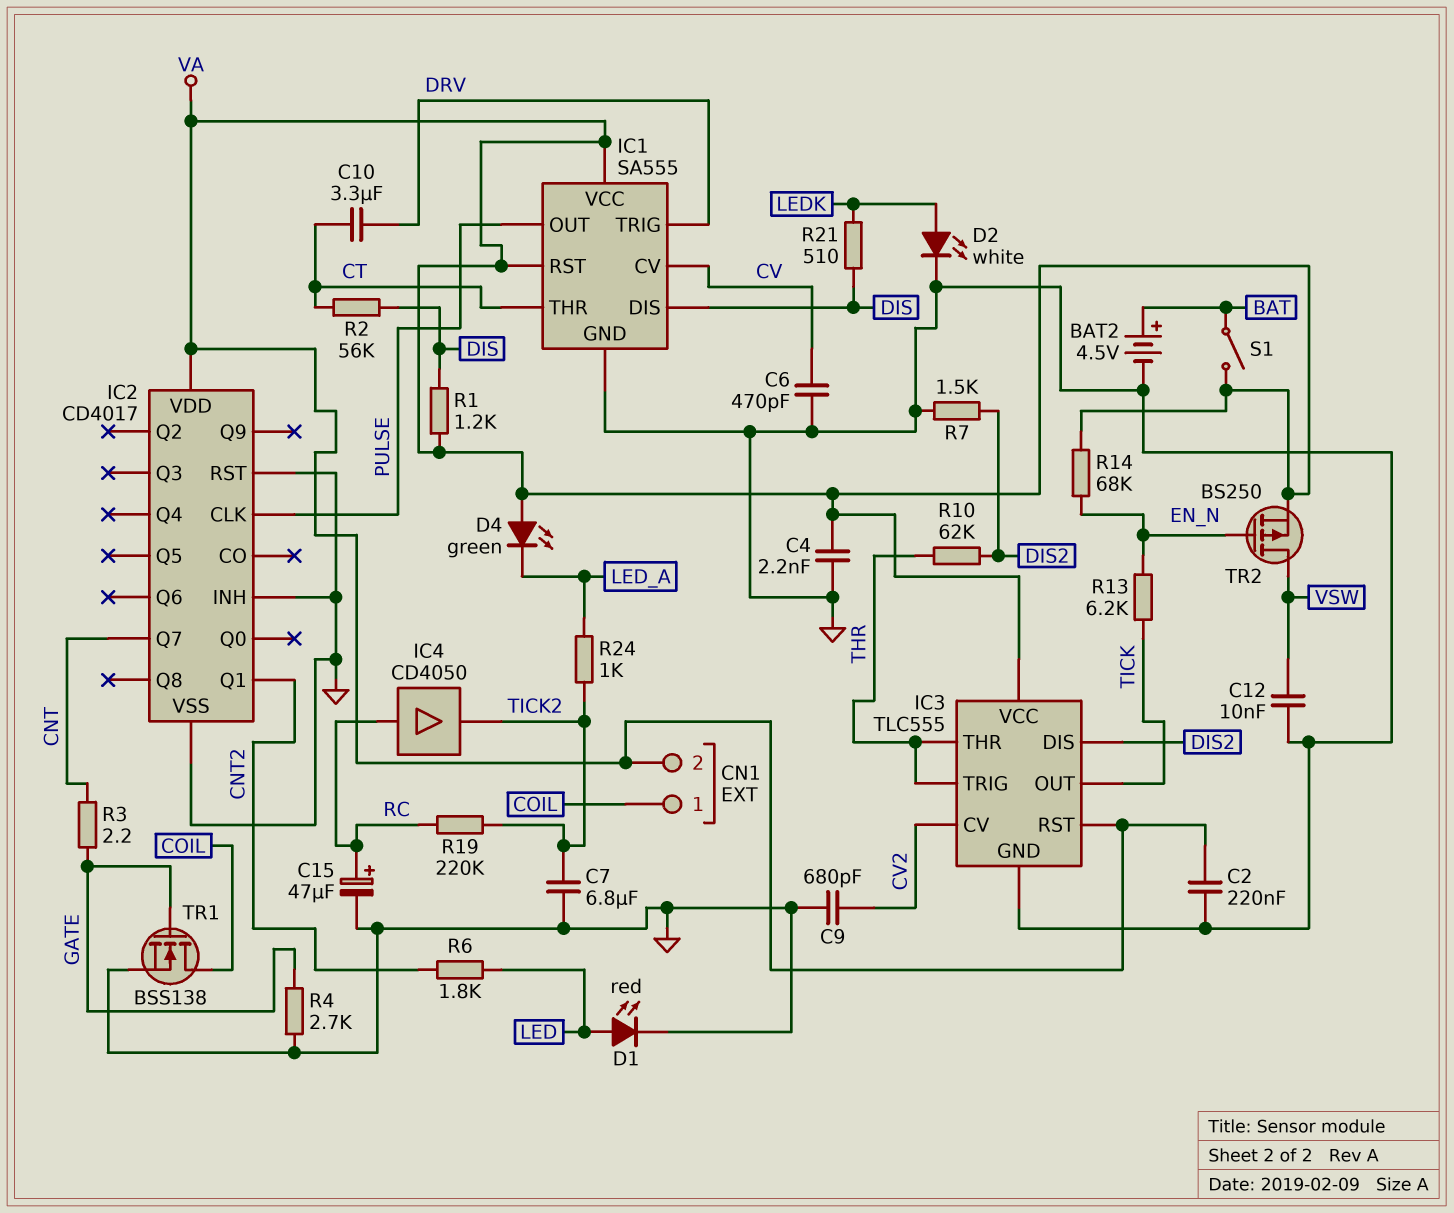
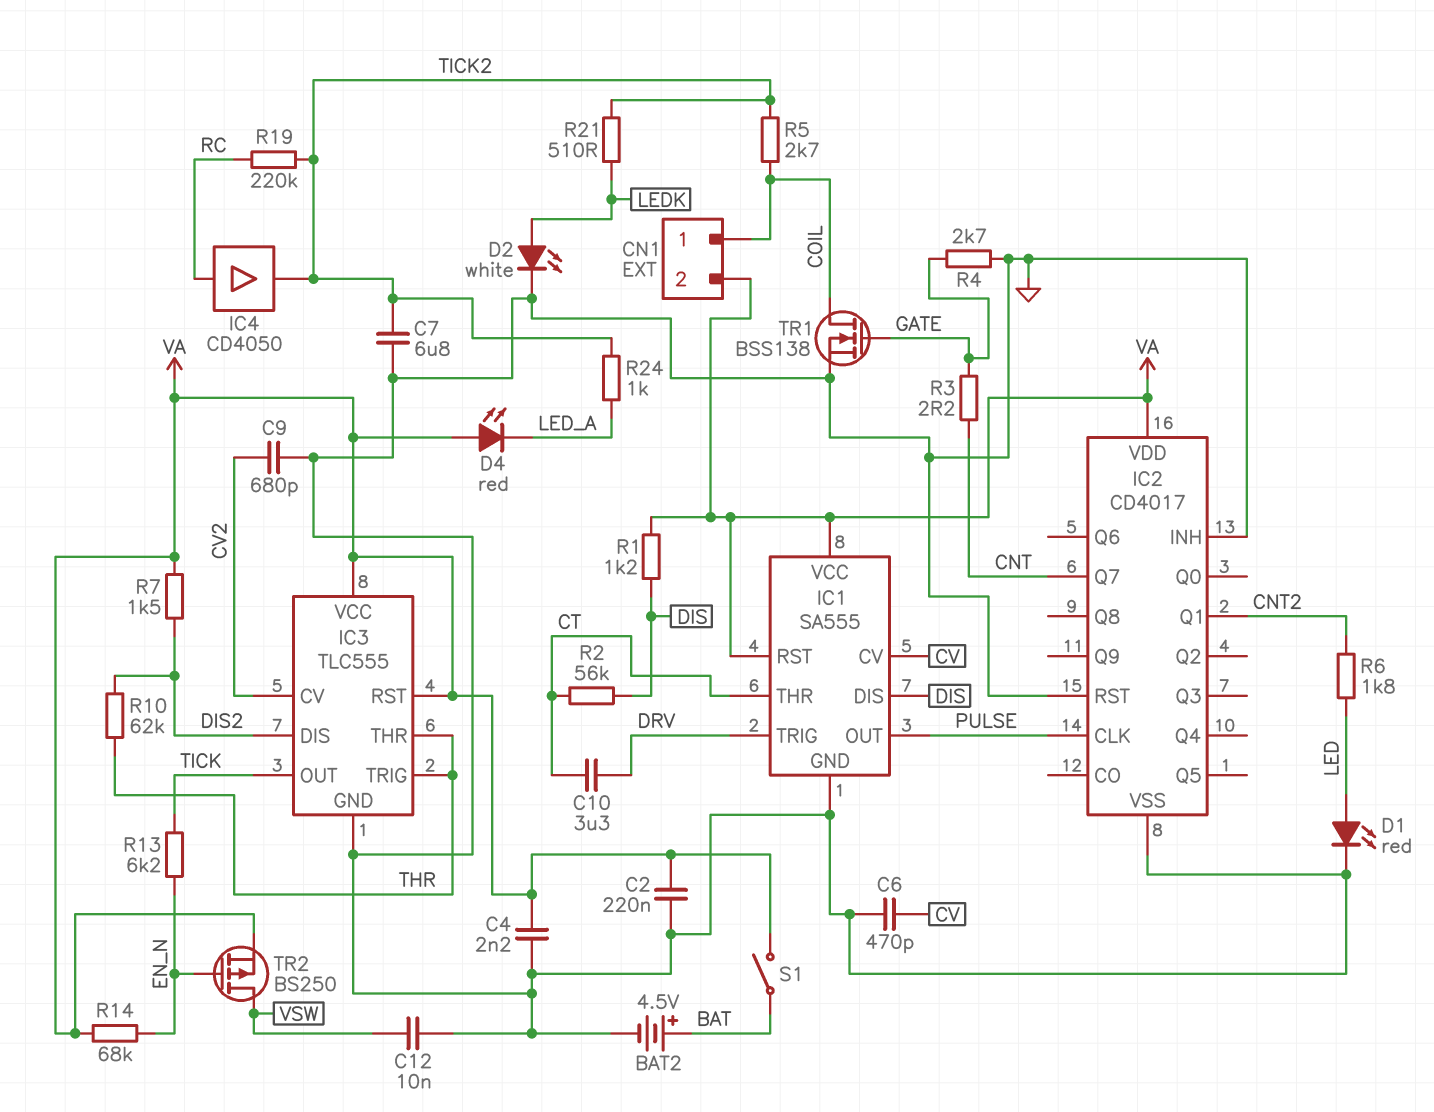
C15: 47uF (plus RC, minus GND) -> none
D4: LED green (A VA, K LED_A) -> LED red (A VA, K LED_A)
R5: none -> 2.7k (COIL, TICK2)
R7: 1.5k (DIS2, GND) -> 1.5k (DIS2, VA)
R21: 510 (DIS, LEDK) -> 510 (LEDK, TICK2)

